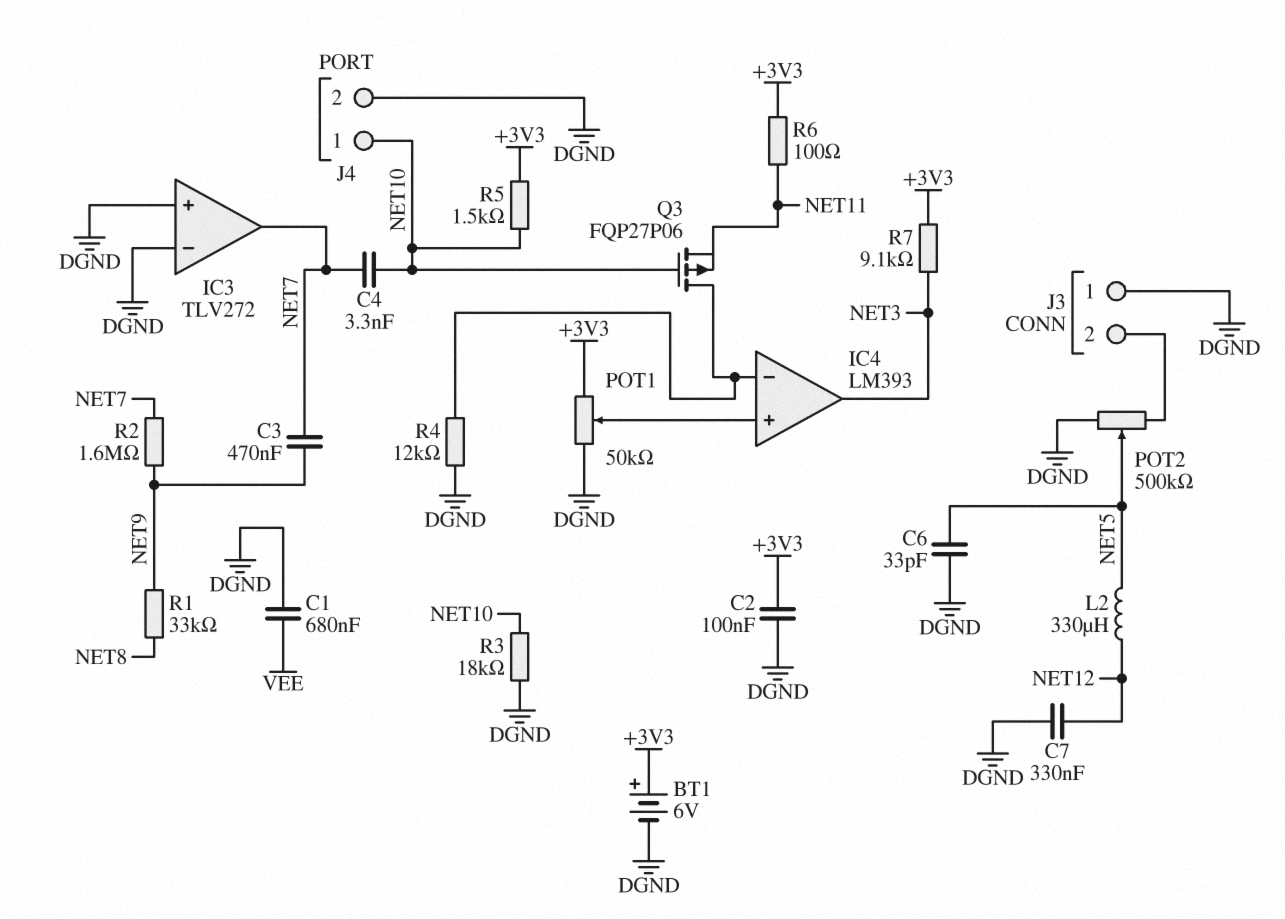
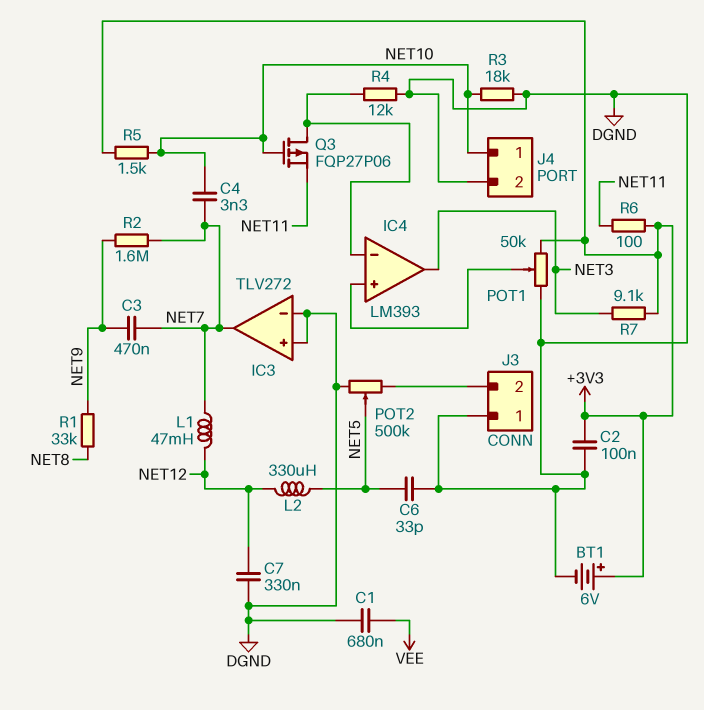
L1: none -> 47mH (NET7, NET12)

